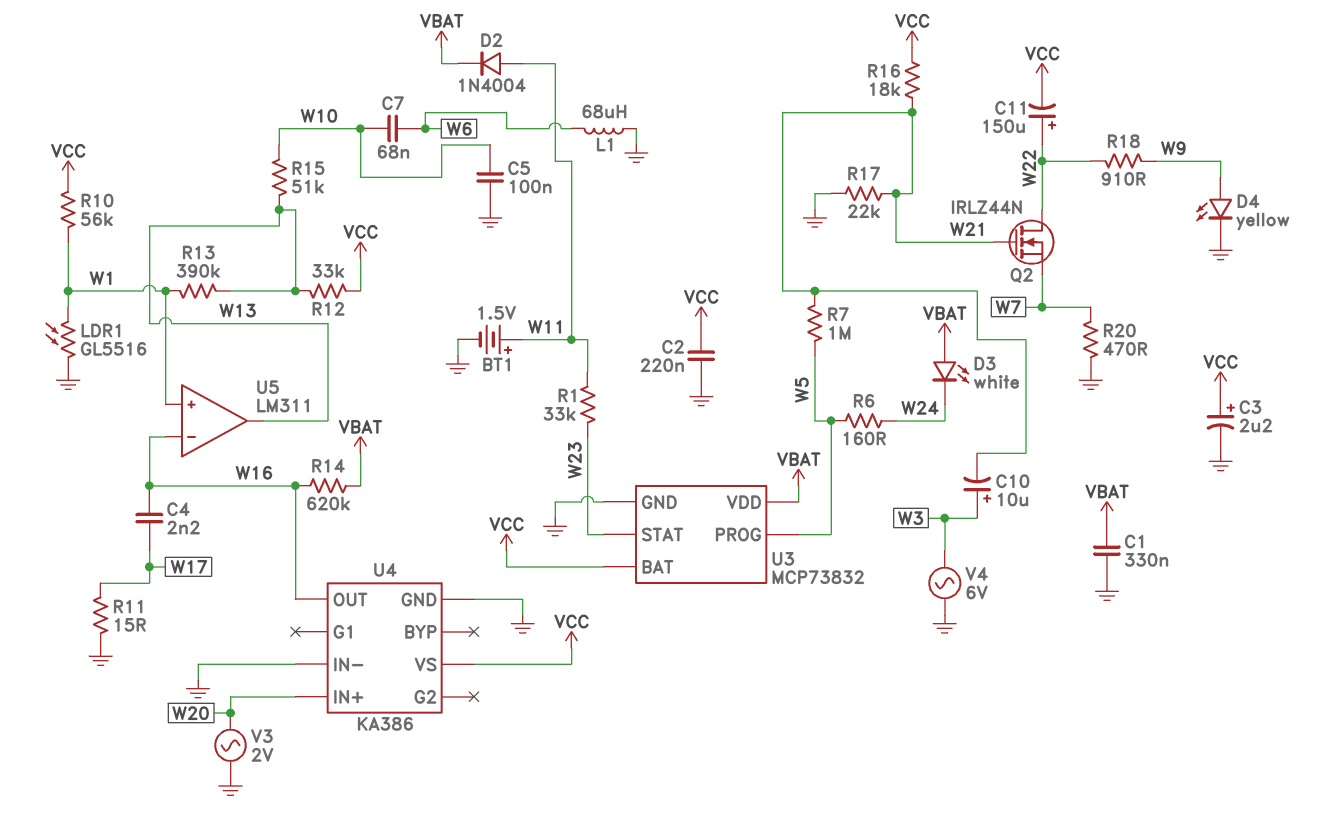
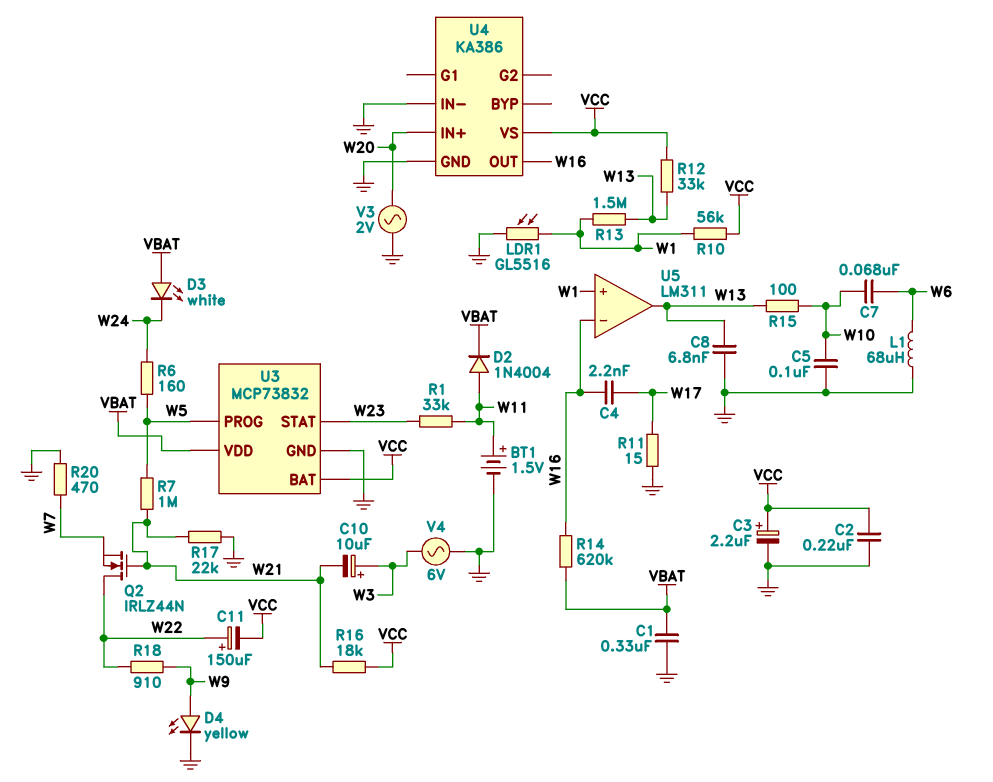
C8: none -> 6.8nF (GND, W13)
R13: 390k (W1, W13) -> 1.5M (W1, W13)
R15: 51k (W10, W13) -> 100 (W10, W13)

